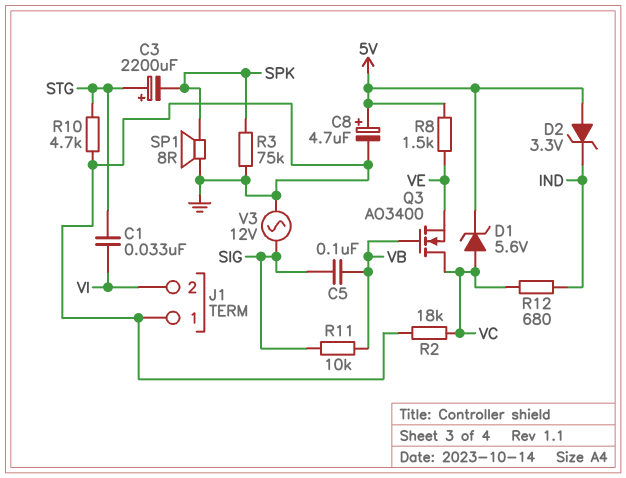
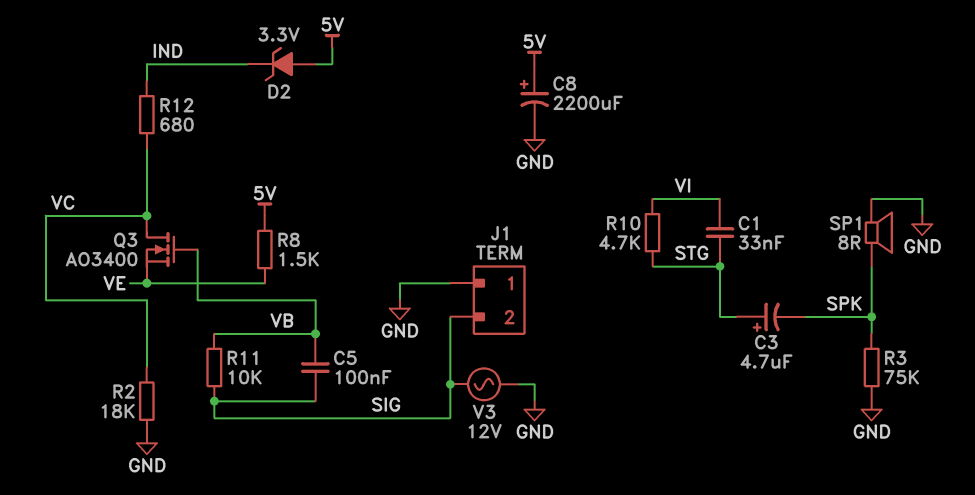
C3: 2200uF (plus STG, minus SPK) -> 4.7uF (plus STG, minus SPK)
C8: 4.7uF (plus 5V, minus GND) -> 2200uF (plus 5V, minus GND)
D1: zener 5.6V (A VC, K 5V) -> none
J1 pin 2: VI -> SIG
R10: 4.7k (GND, STG) -> 4.7k (STG, VI)

